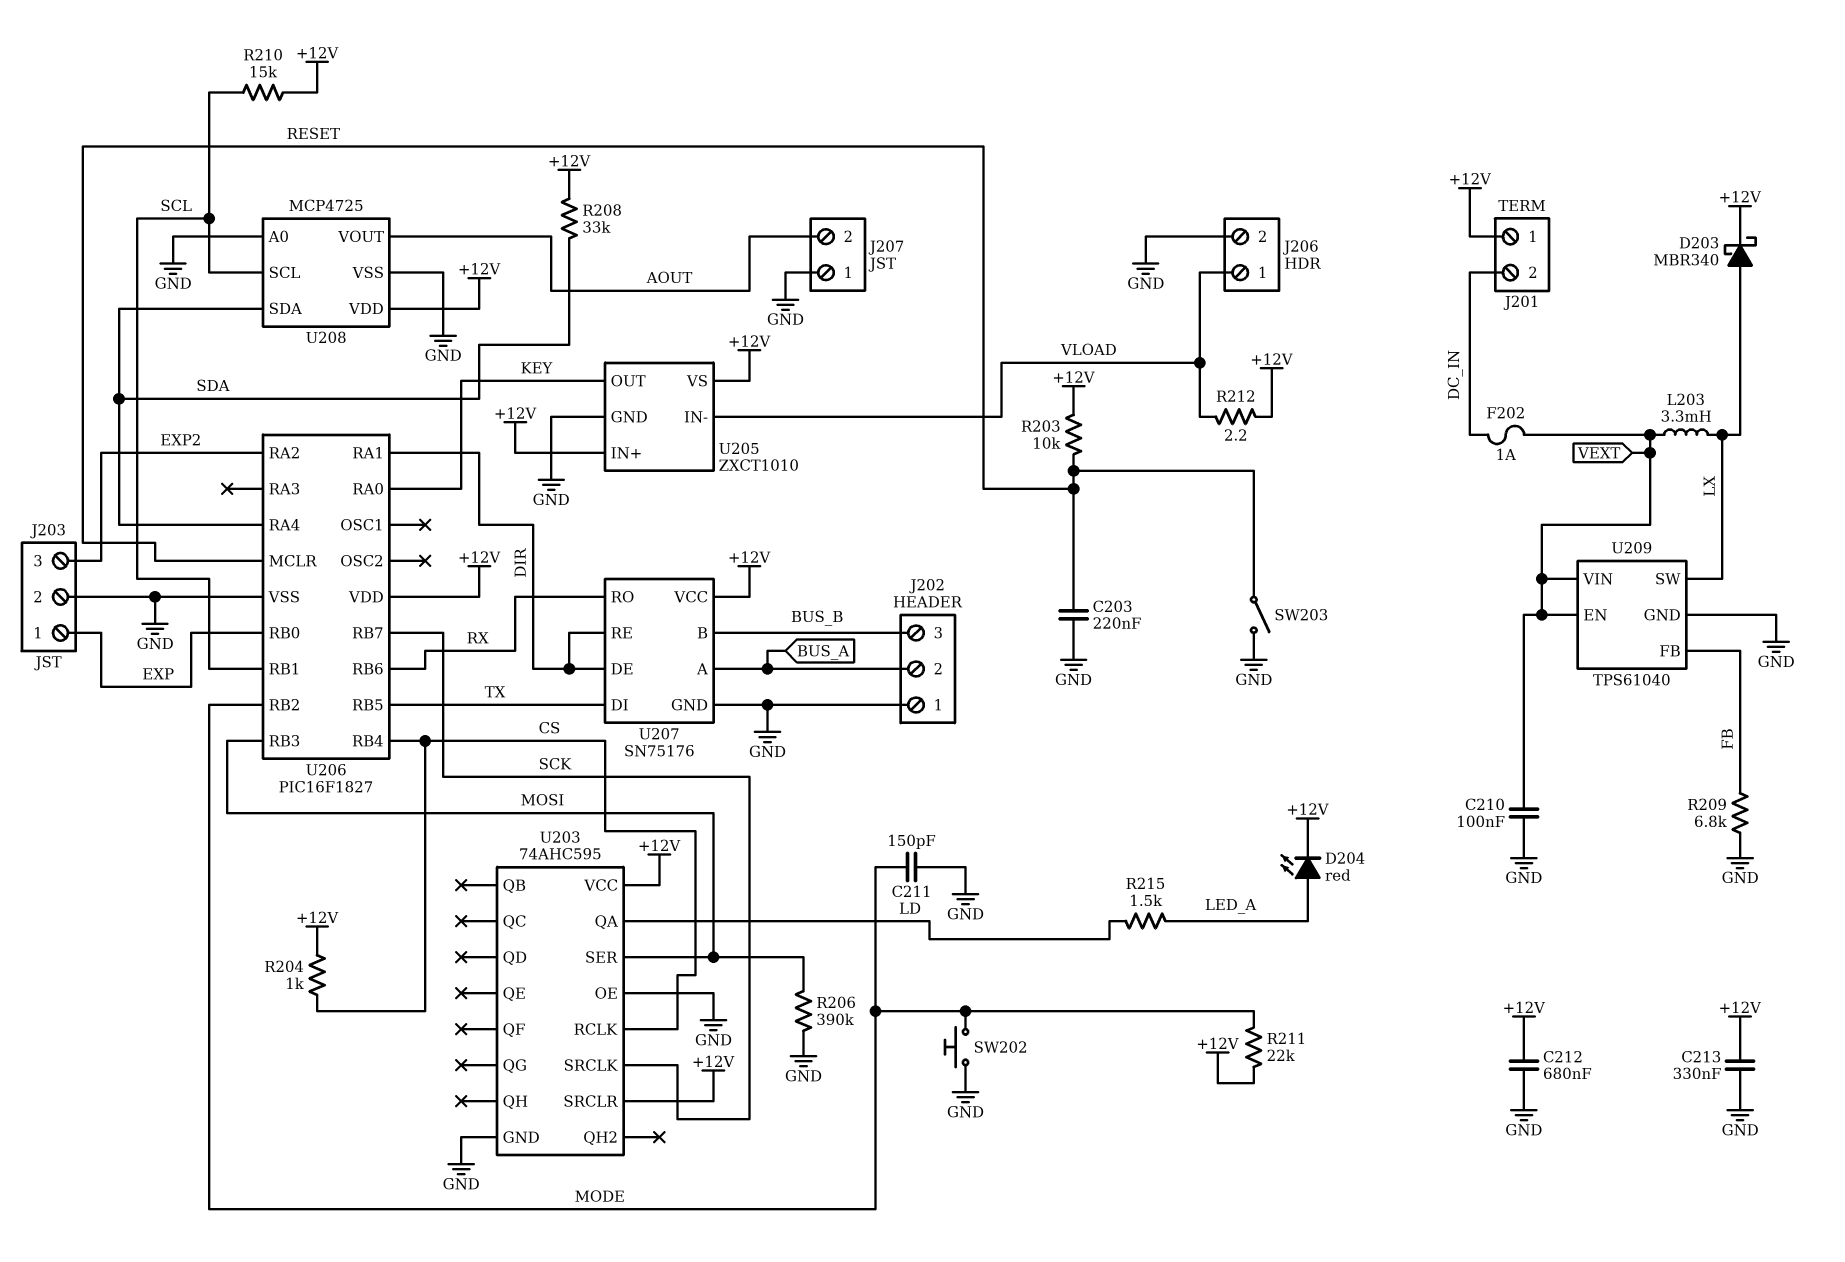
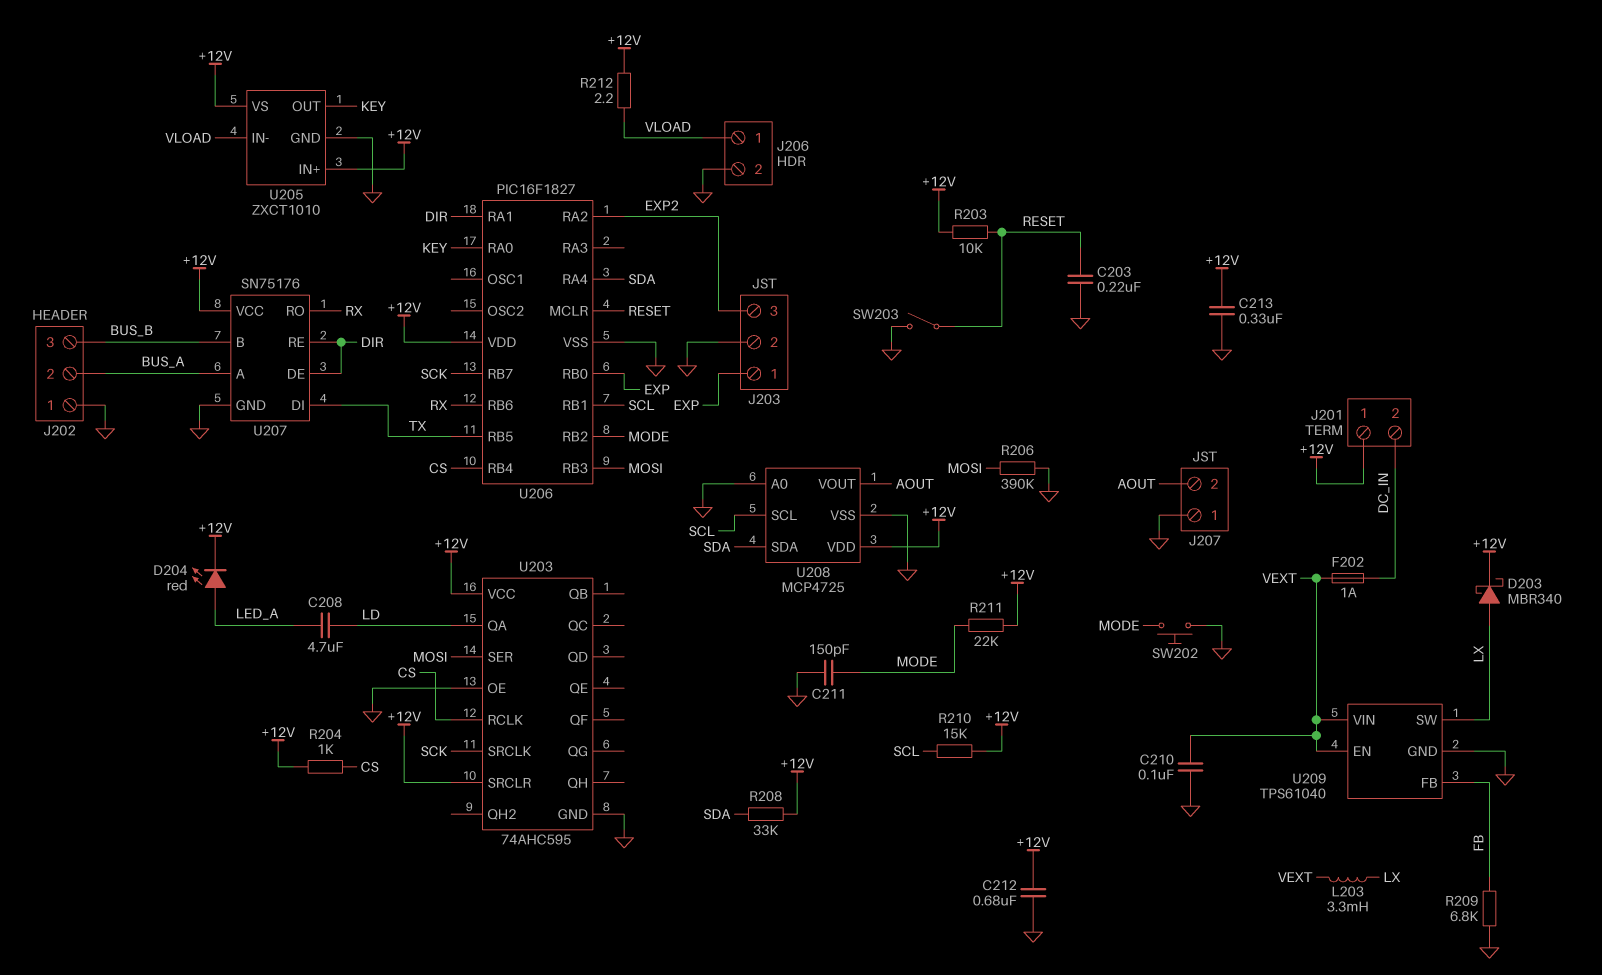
C208: none -> 4.7uF (LD, LED_A)
R215: 1.5k (LD, LED_A) -> none

